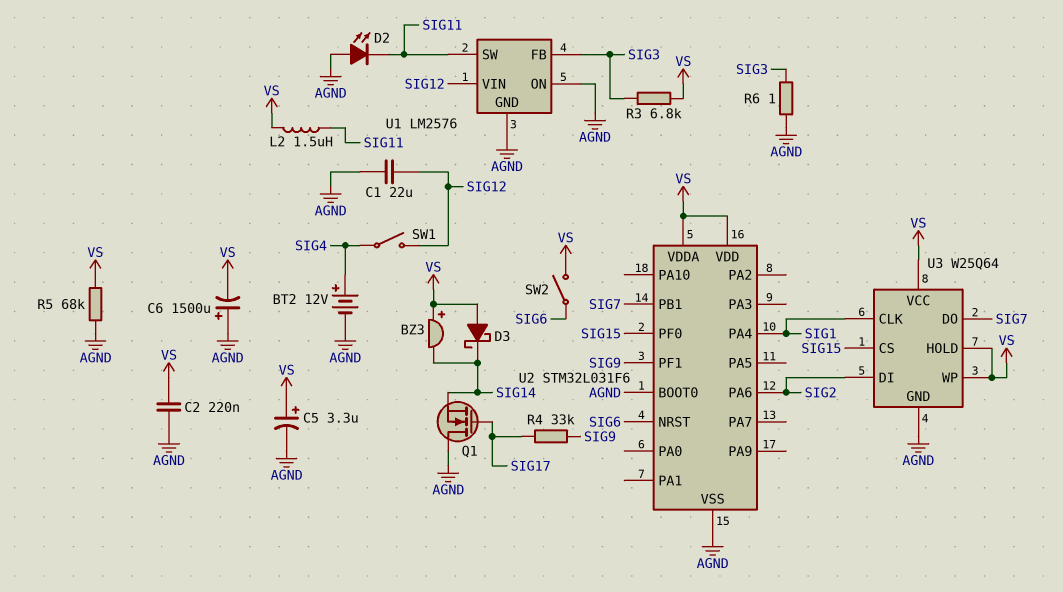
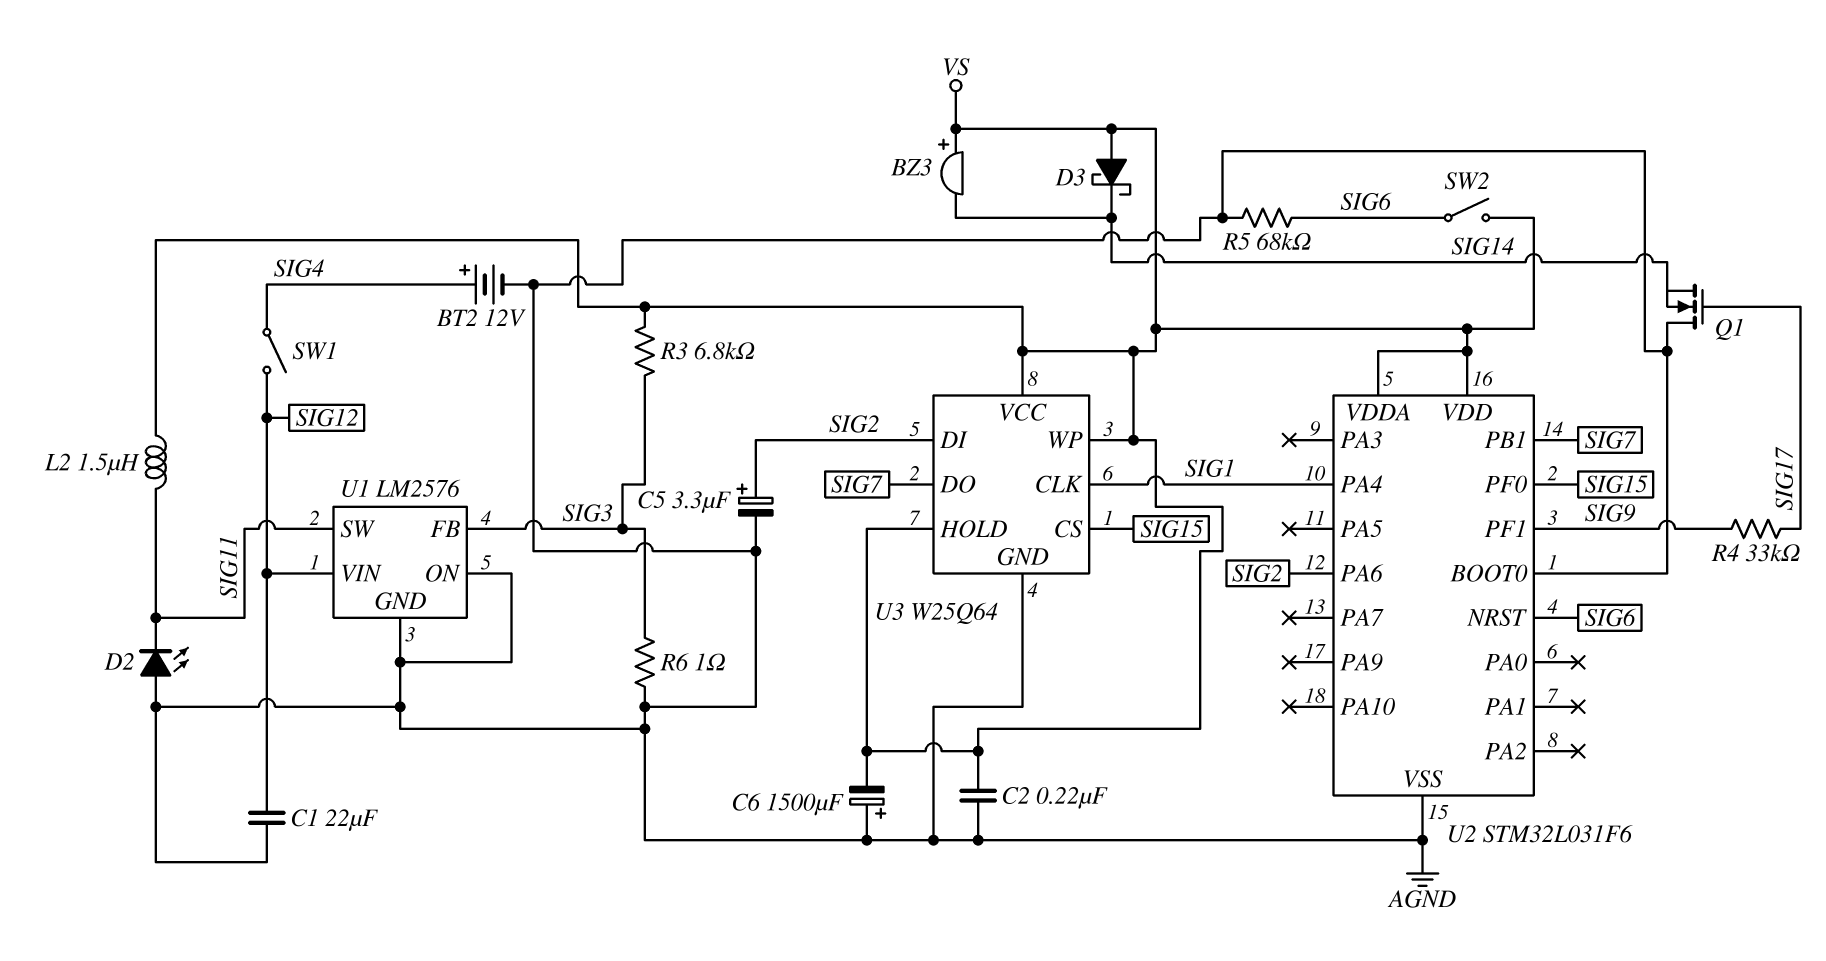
C5: 3.3uF (plus VS, minus AGND) -> 3.3uF (plus SIG2, minus AGND)
R5: 68k (AGND, VS) -> 68k (AGND, SIG6)

